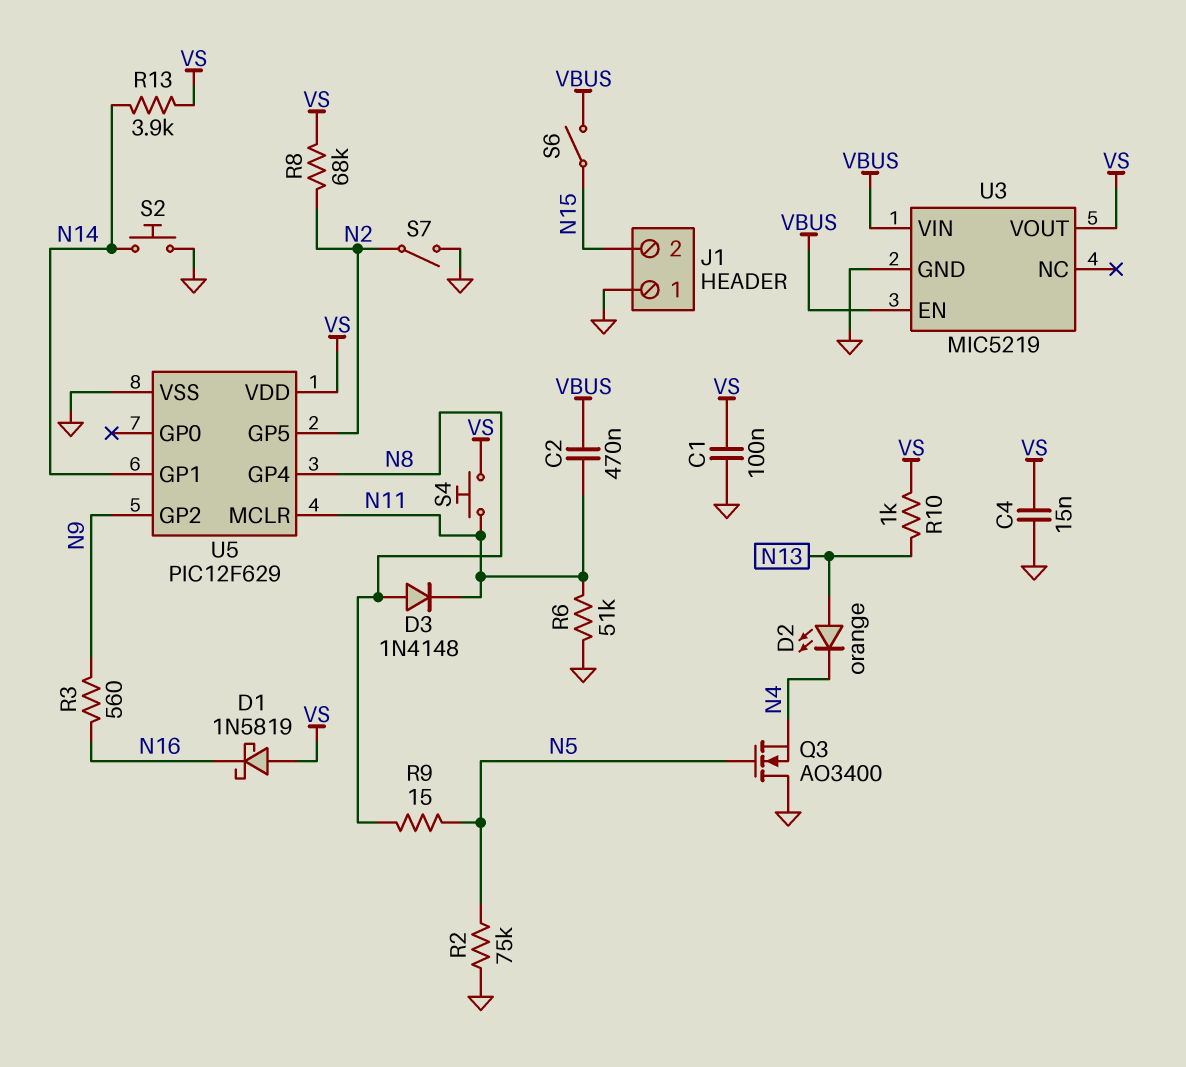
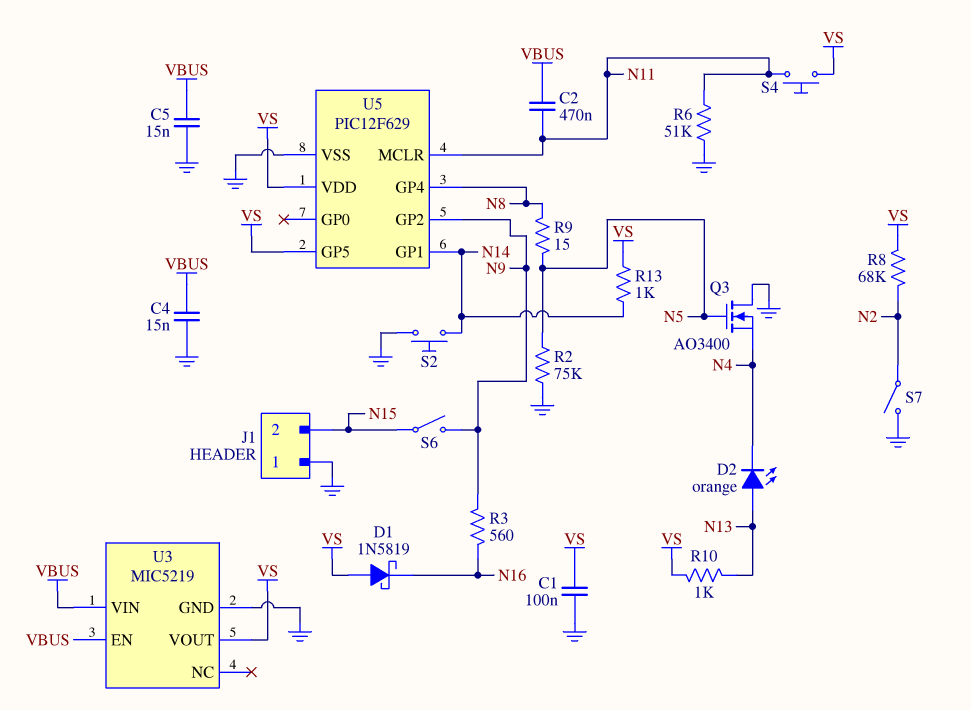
C4: 15nF (GND, VS) -> 15nF (GND, VBUS)
C5: none -> 15nF (GND, VBUS)
D3: diode 1N4148 (A N8, K N11) -> none
R13: 3.9k (N14, VS) -> 1k (N14, VS)
S6: switch (N15, VBUS) -> switch (N9, N15)
U5 pin GP5: N2 -> VS

